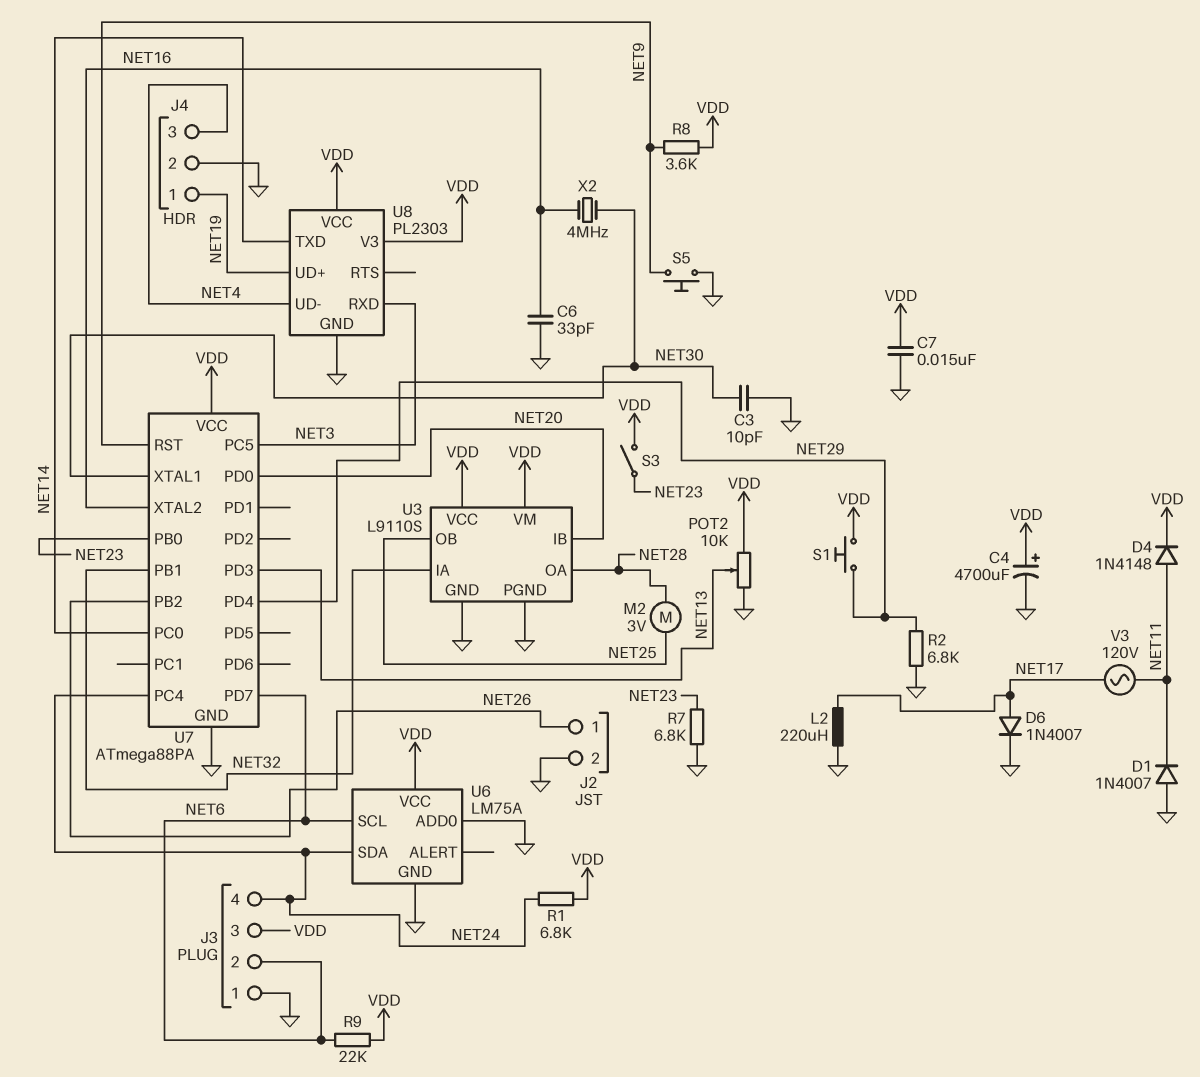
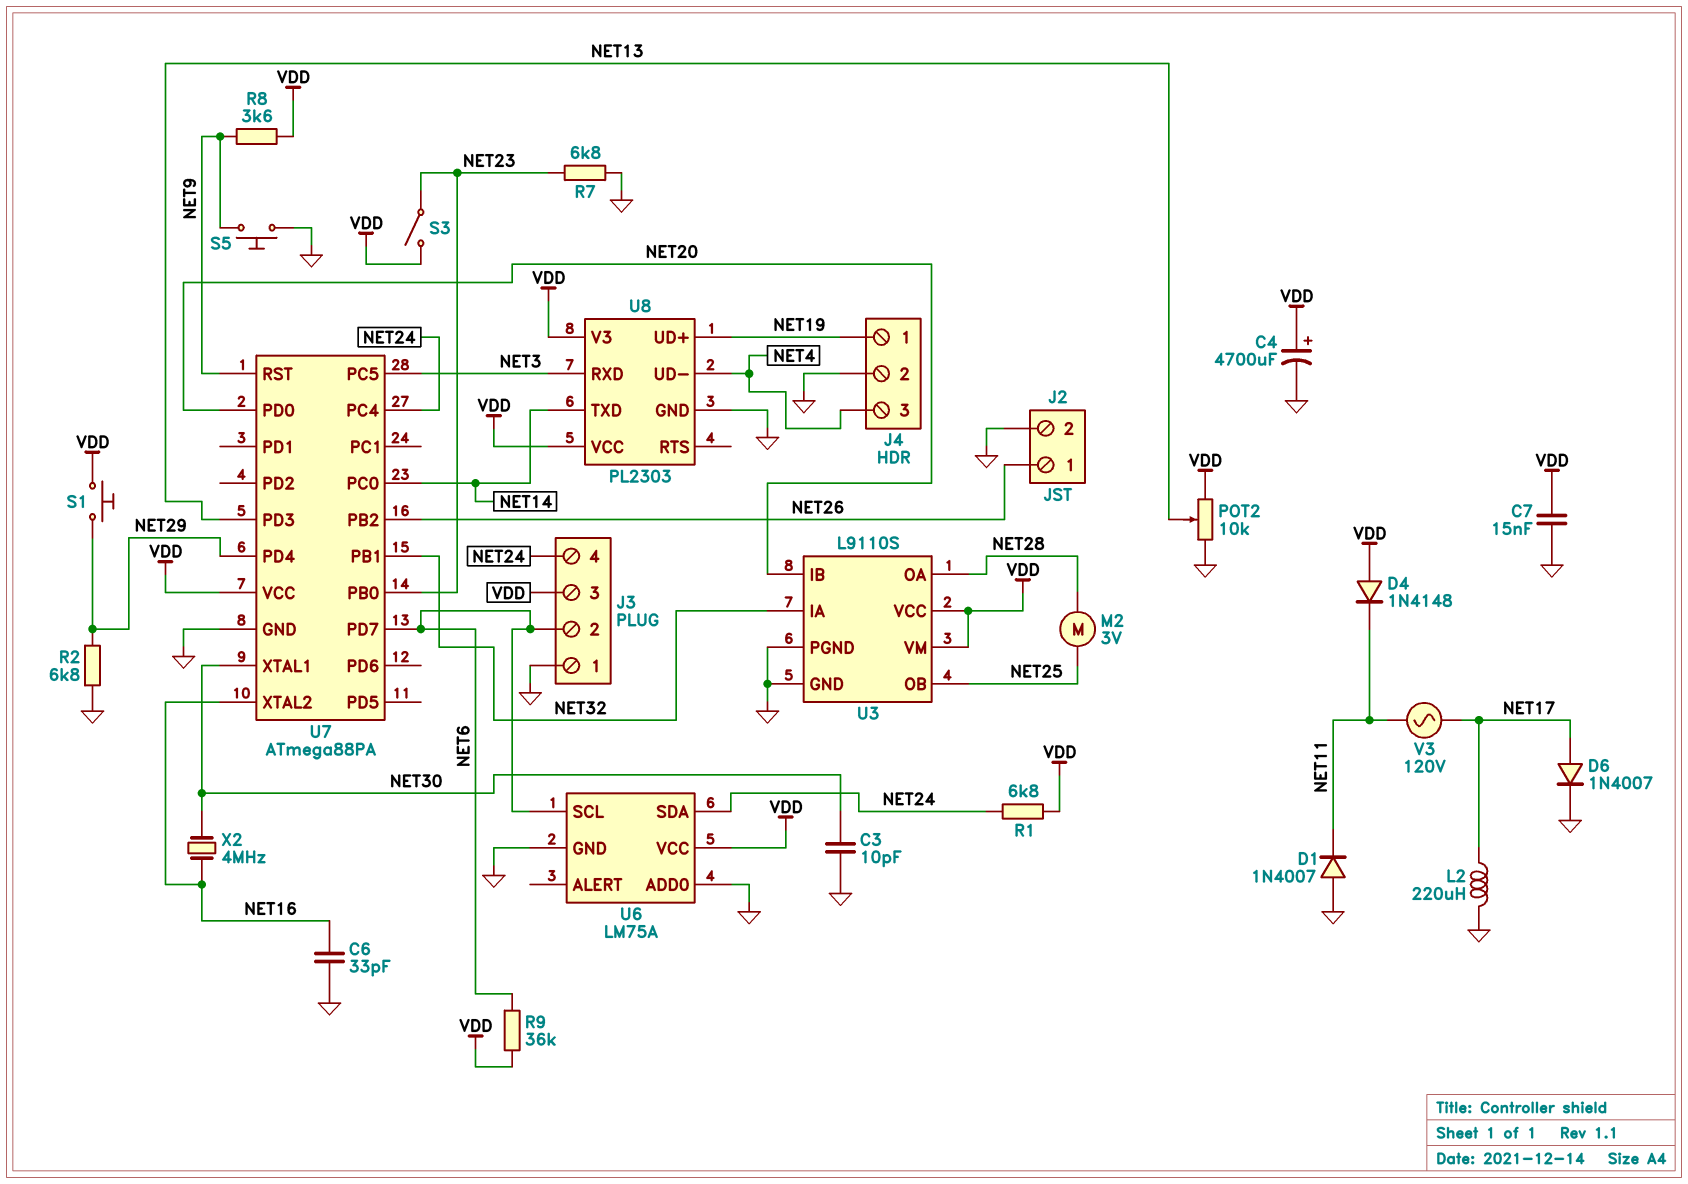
D4: diode 1N4148 (A NET11, K VDD) -> diode 1N4148 (A VDD, K NET11)
R9: 22k (NET6, VDD) -> 36k (NET6, VDD)

